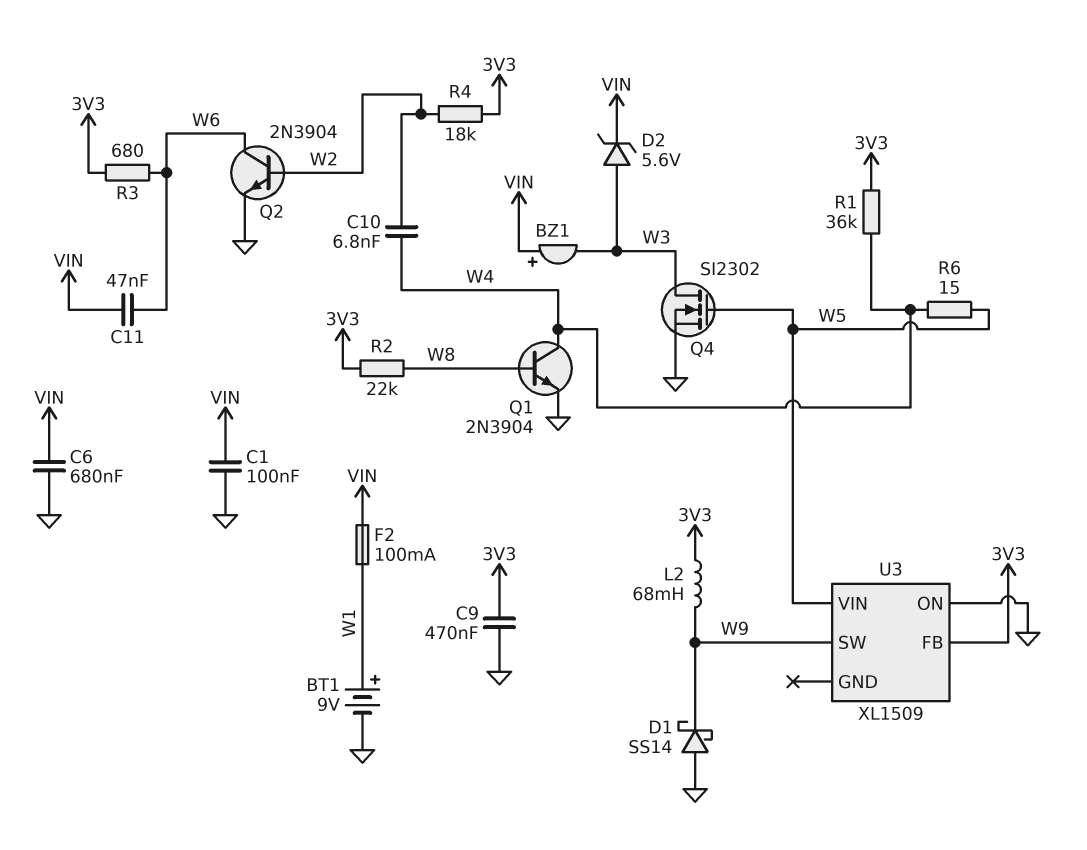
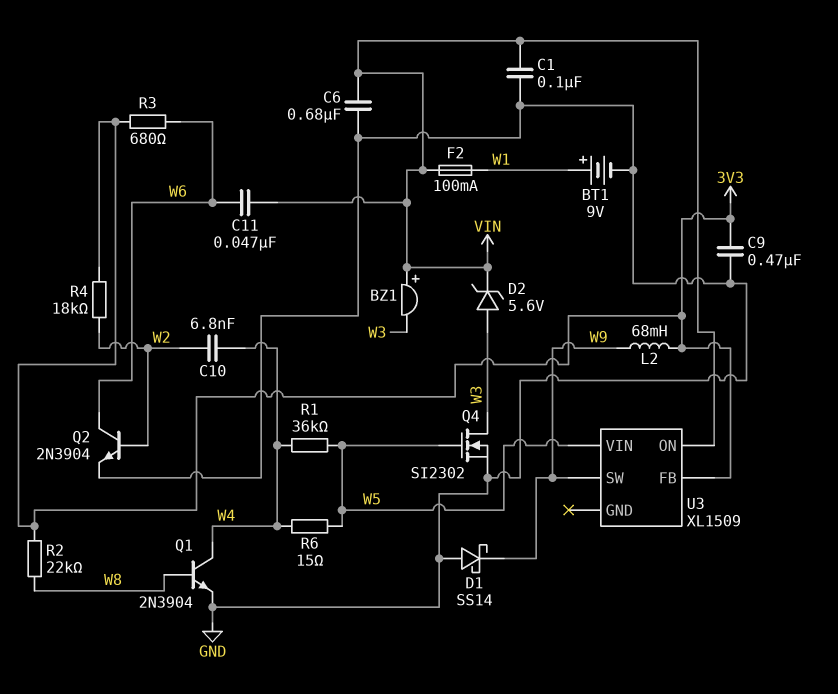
R1: 36k (3V3, W4) -> 36k (W4, W5)
U3 pin ON: GND -> VIN

